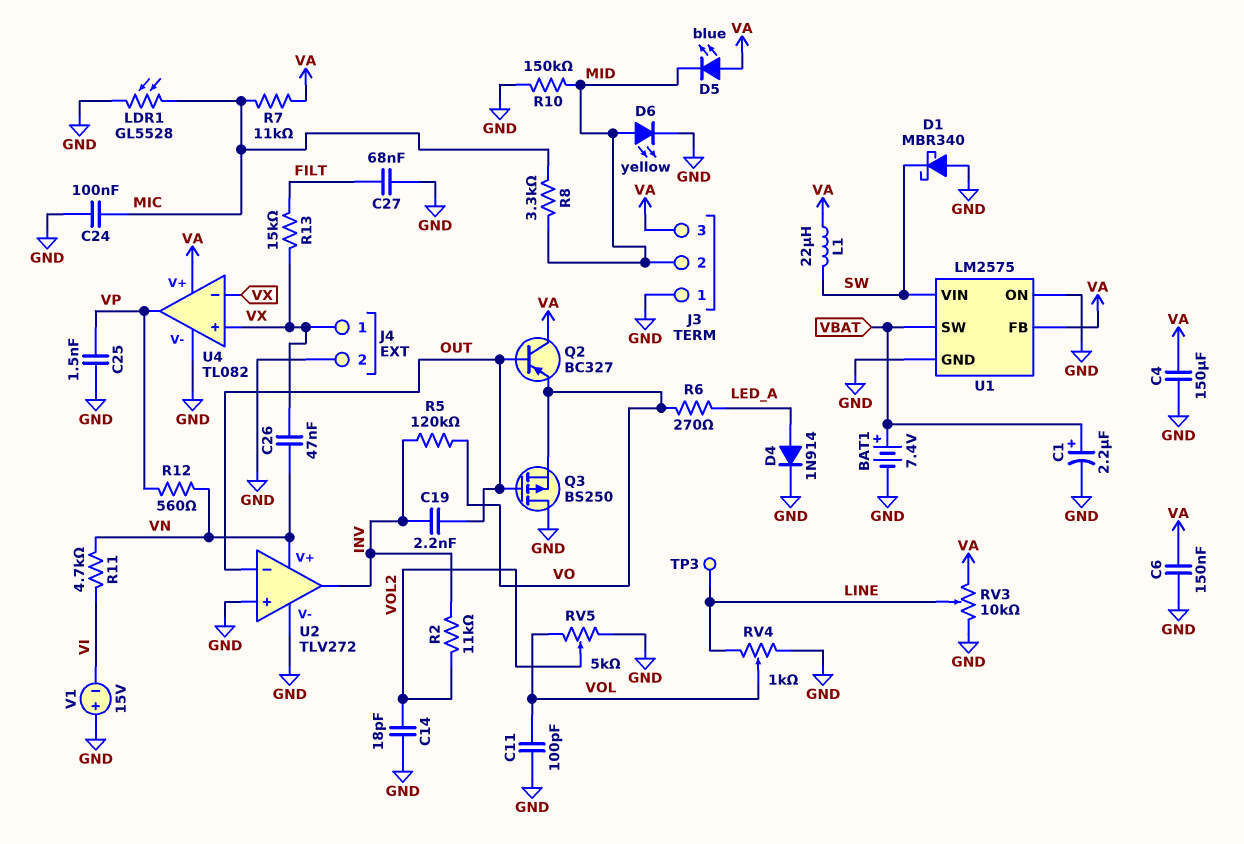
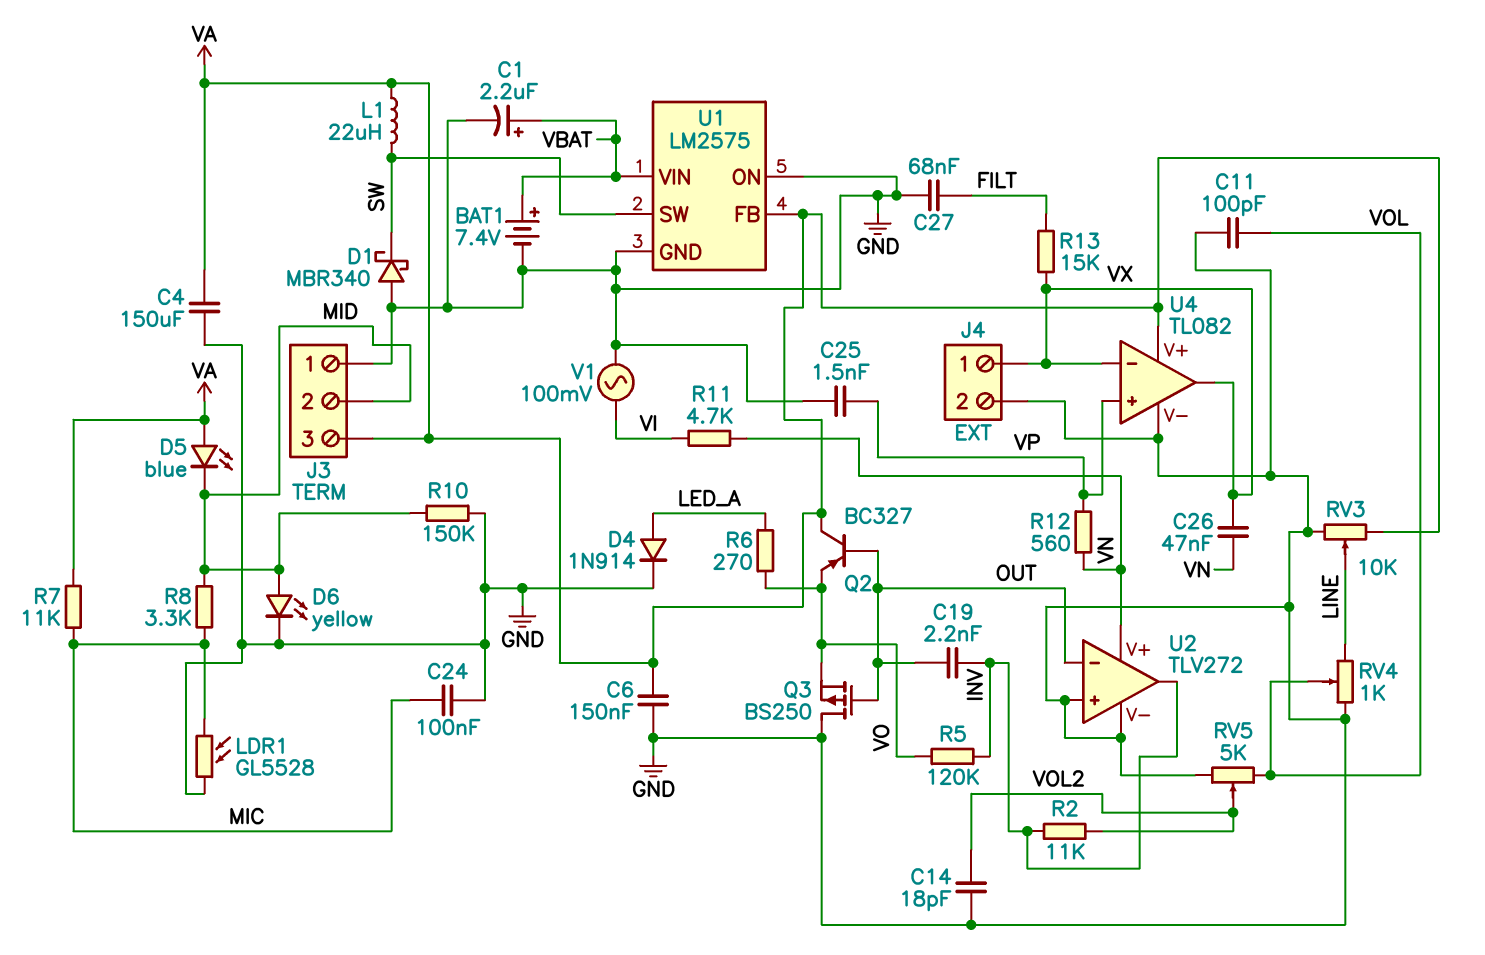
TP3: test point (LINE) -> none
U1 pin SW: VBAT -> SW
U1 pin VIN: SW -> VBAT
U4 pin in+: VX -> VP
U4 pin out: VP -> VX
V1: 15V (plus GND, minus VI) -> AC 100mV (GND, VI)

